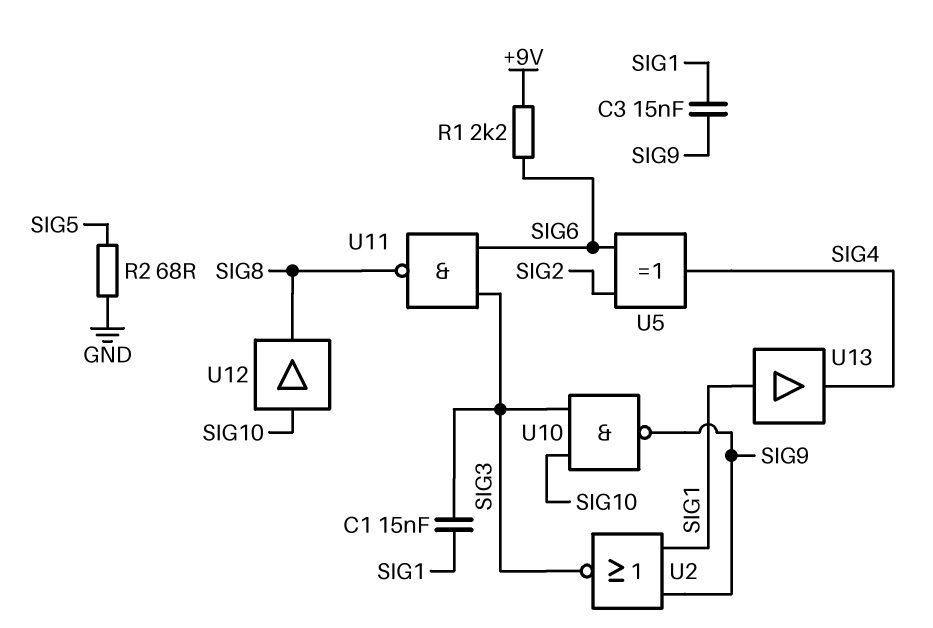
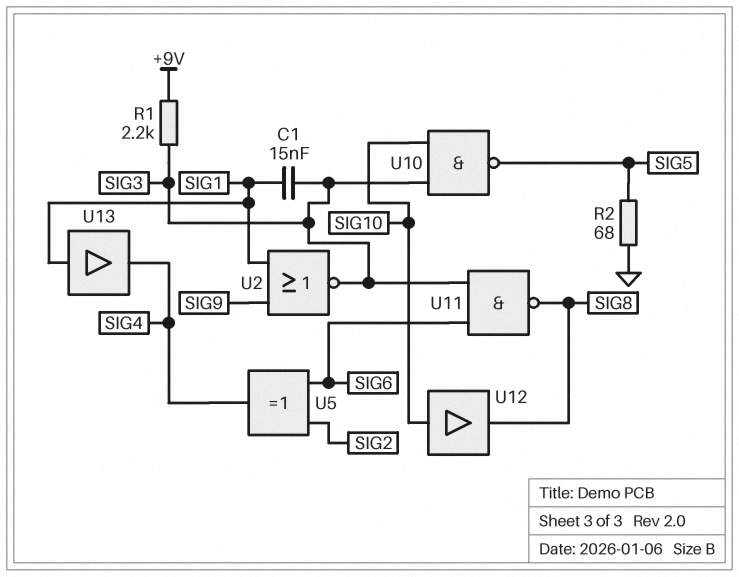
C3: 15nF (SIG1, SIG9) -> none
R1: 2.2k (+9V, SIG6) -> 2.2k (+9V, SIG3)
U10: NAND (in SIG3, in SIG10, out SIG9) -> NAND (in SIG3, in SIG10, out SIG5)

